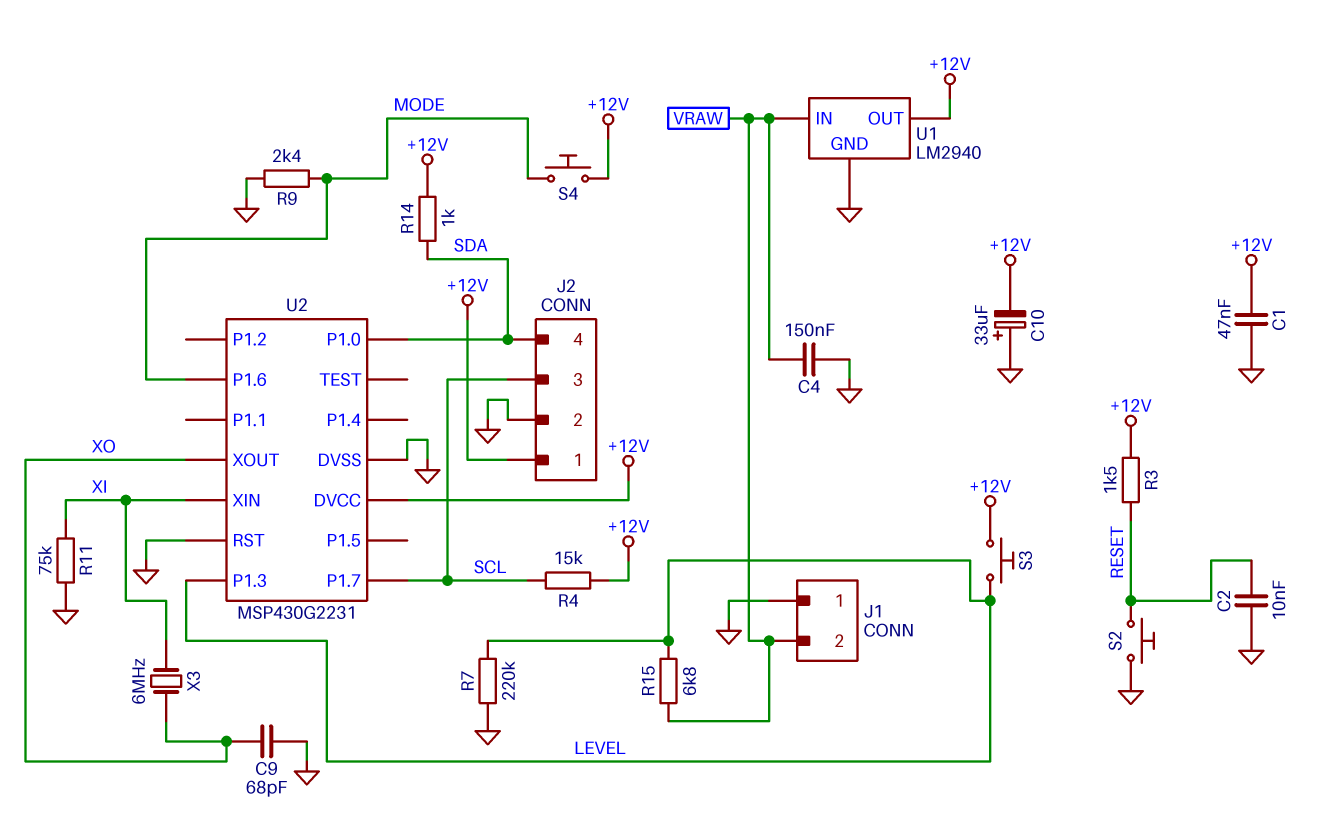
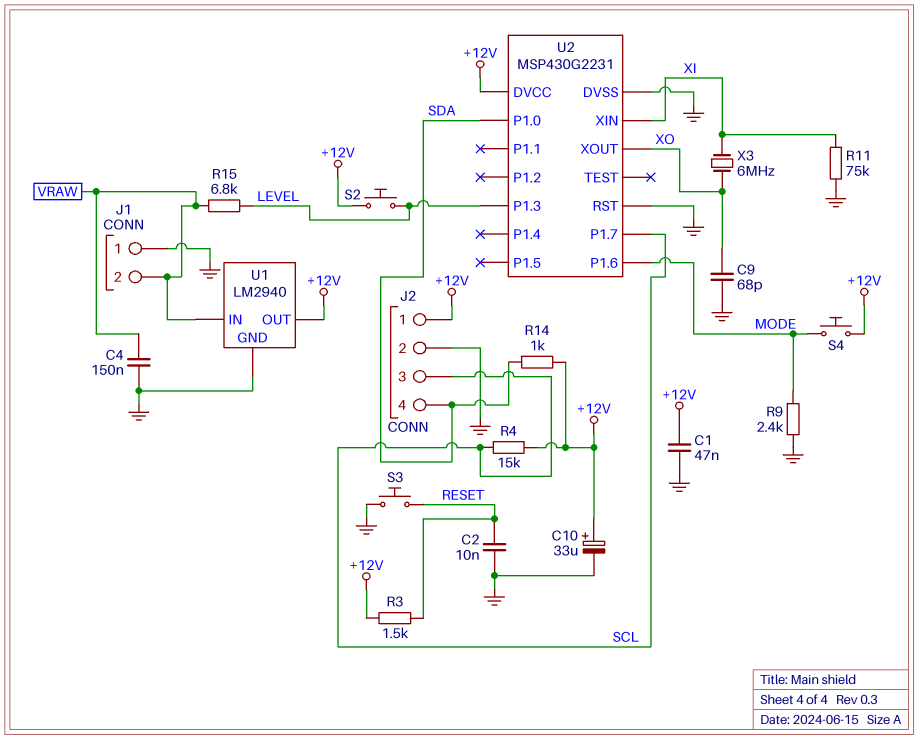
C10: 33uF (plus GND, minus +12V) -> 33uF (plus +12V, minus GND)
R7: 220k (GND, LEVEL) -> none
S2: button (GND, RESET) -> button (+12V, LEVEL)
S3: button (+12V, LEVEL) -> button (GND, RESET)

